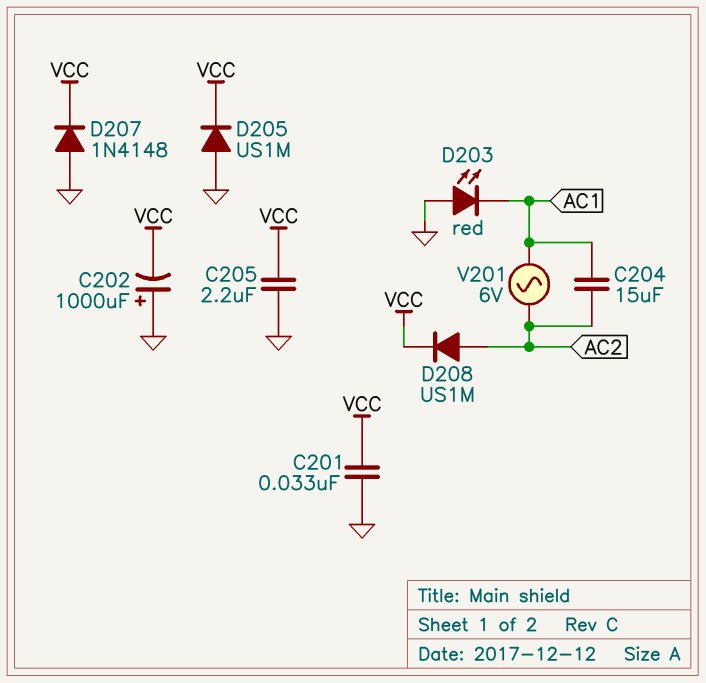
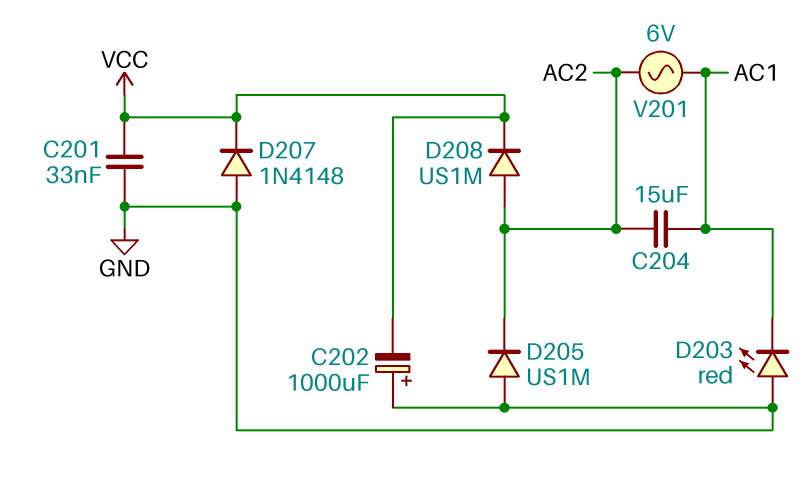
C205: 2.2uF (GND, VCC) -> none
D205: diode US1M (A GND, K VCC) -> diode US1M (A GND, K AC2)

